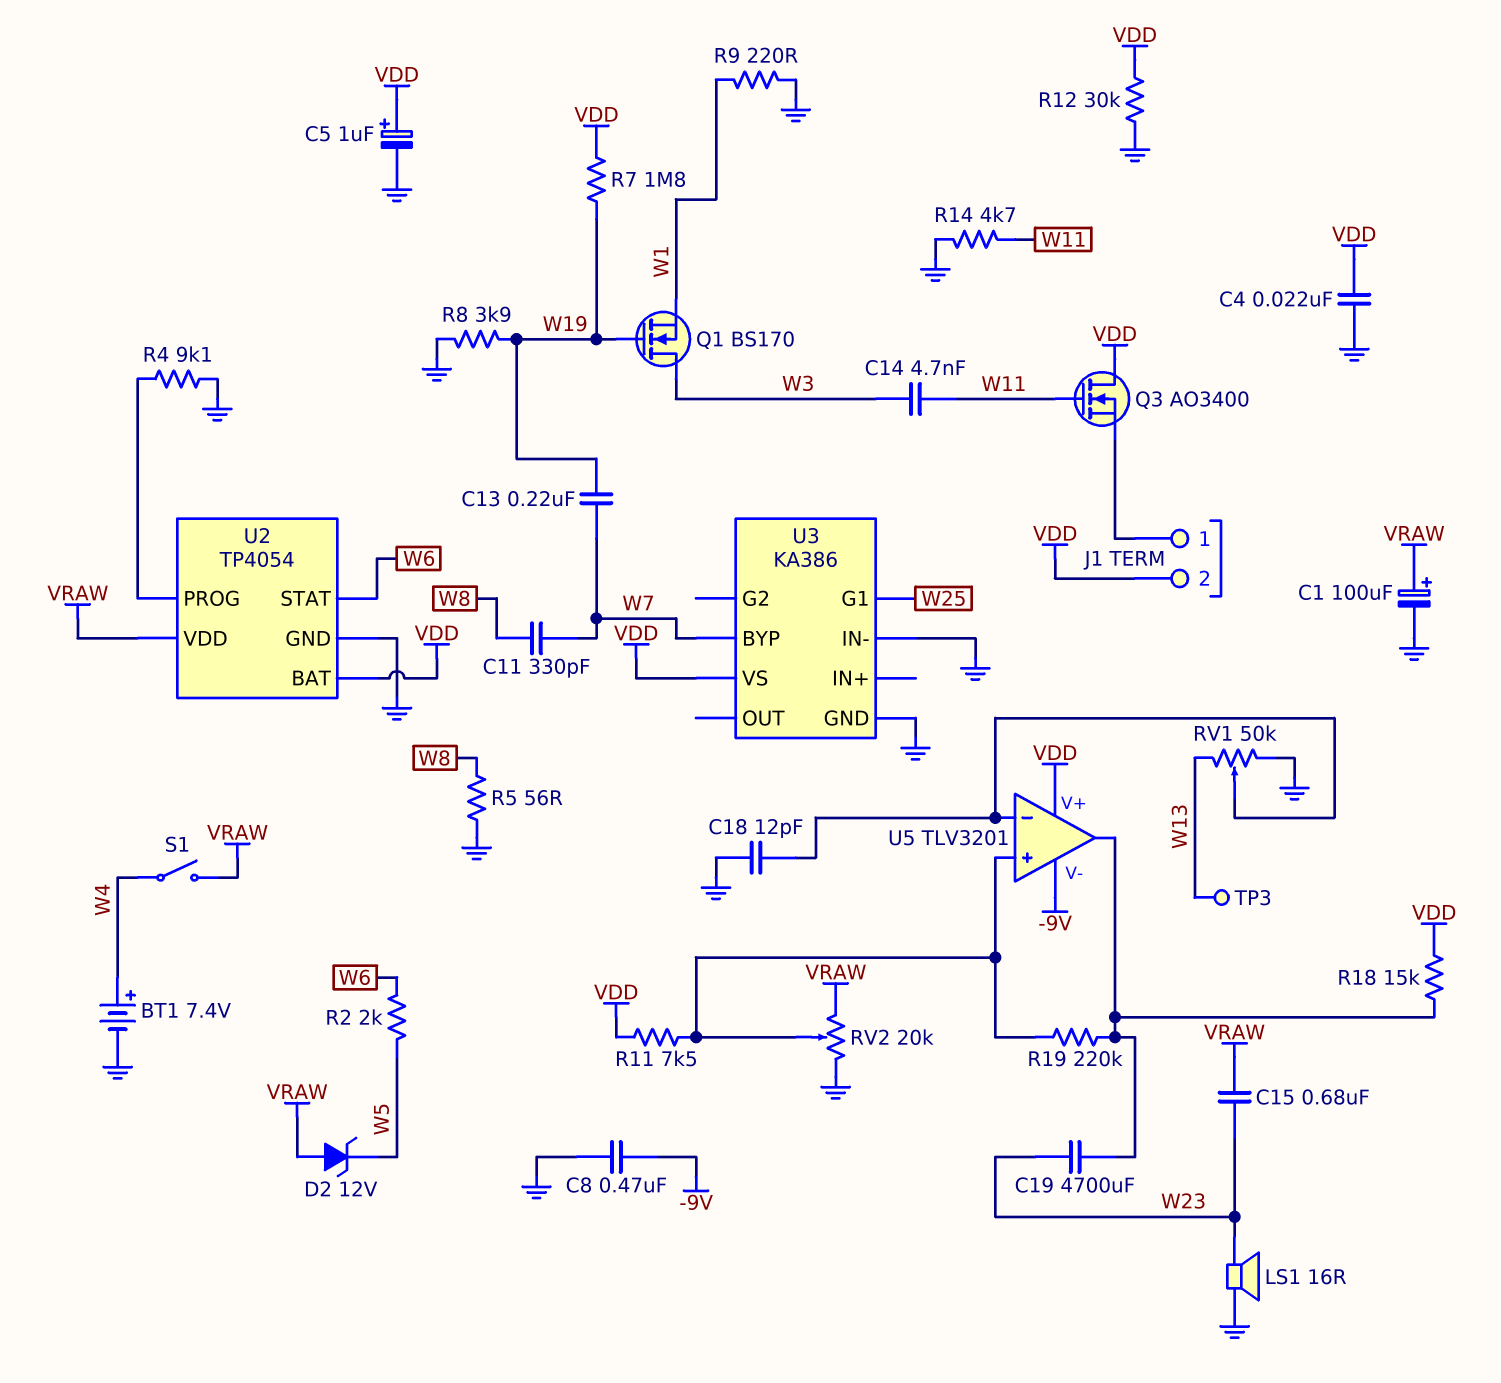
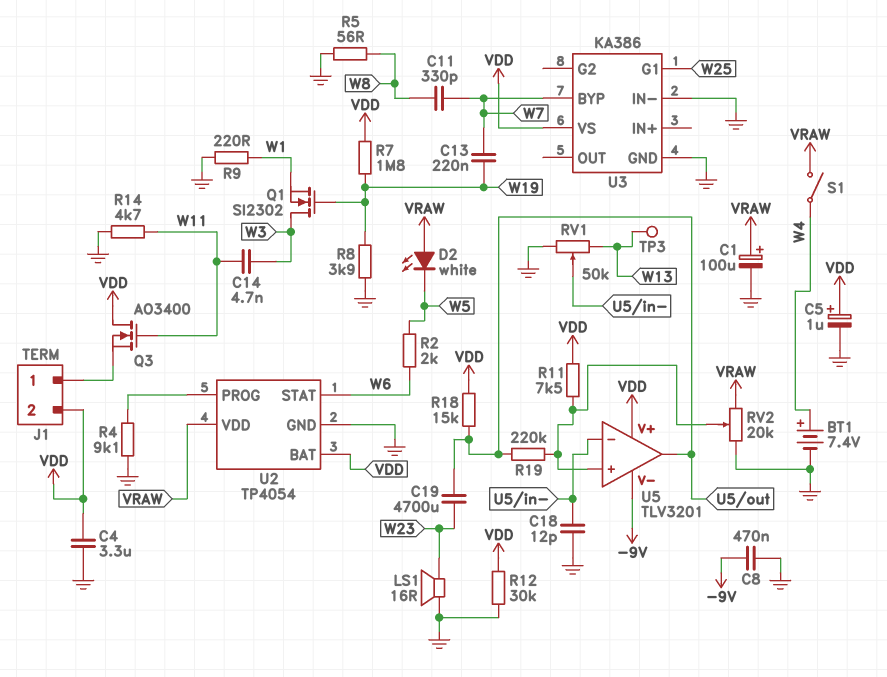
C4: 22nF (GND, VDD) -> 3.3uF (GND, VDD)
C15: 680nF (VRAW, W23) -> none
D2: zener 12V (A VRAW, K W5) -> LED white (A VRAW, K W5)
Q1: NMOS BS170 (G W19, D W3, S W1) -> NMOS SI2302 (G W19, D W3, S W1)

